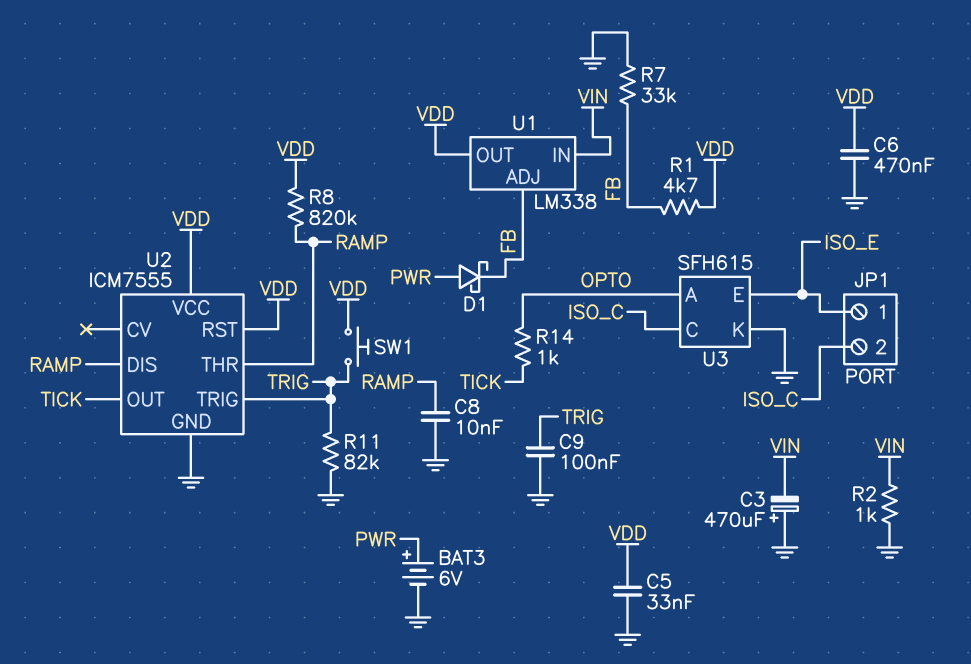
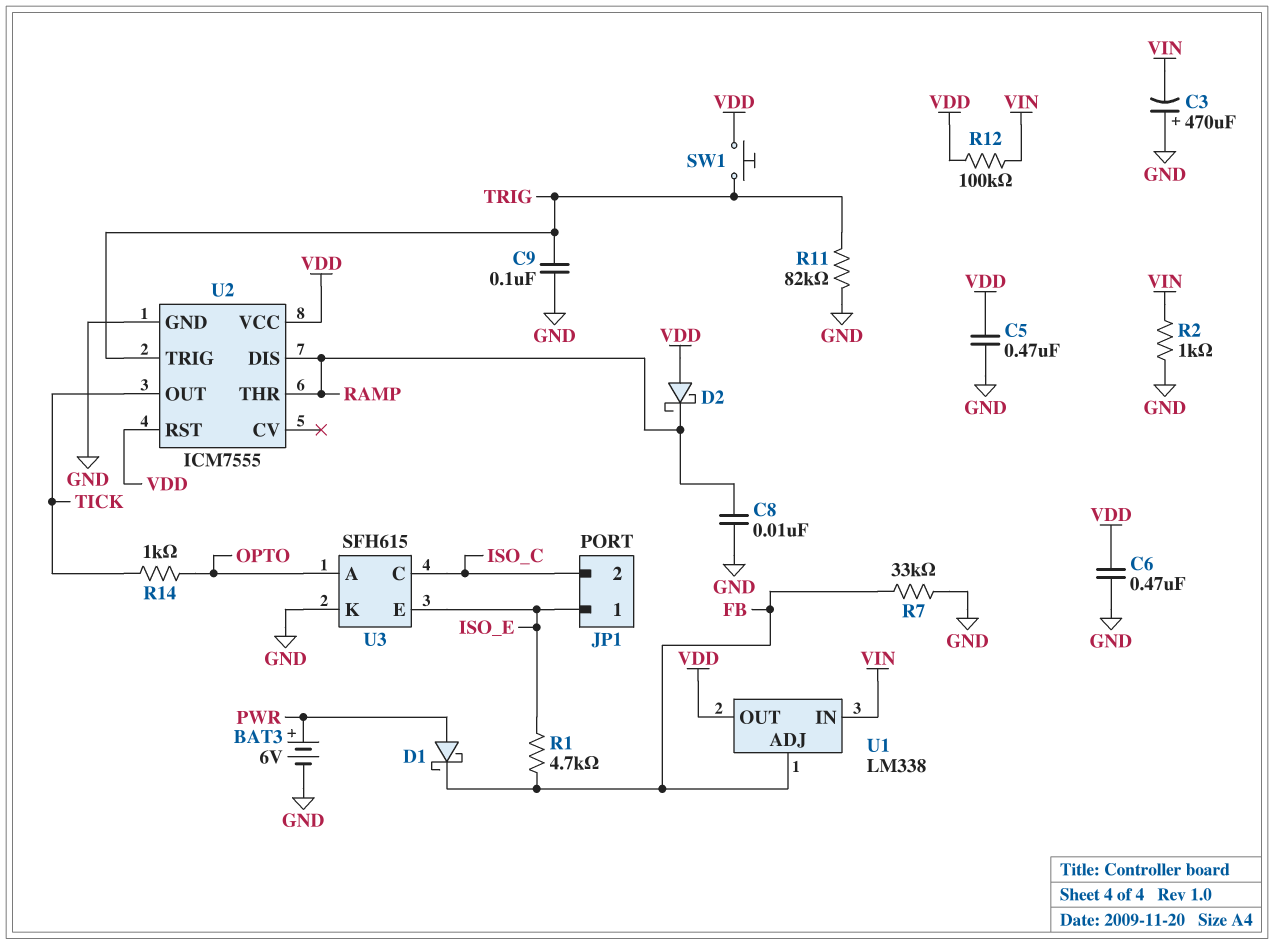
C5: 33nF (GND, VDD) -> 470nF (GND, VDD)
D2: none -> schottky (A VDD, K RAMP)
R1: 4.7k (FB, VDD) -> 4.7k (FB, ISO_E)
R8: 820k (RAMP, VDD) -> none
R12: none -> 100k (VDD, VIN)

